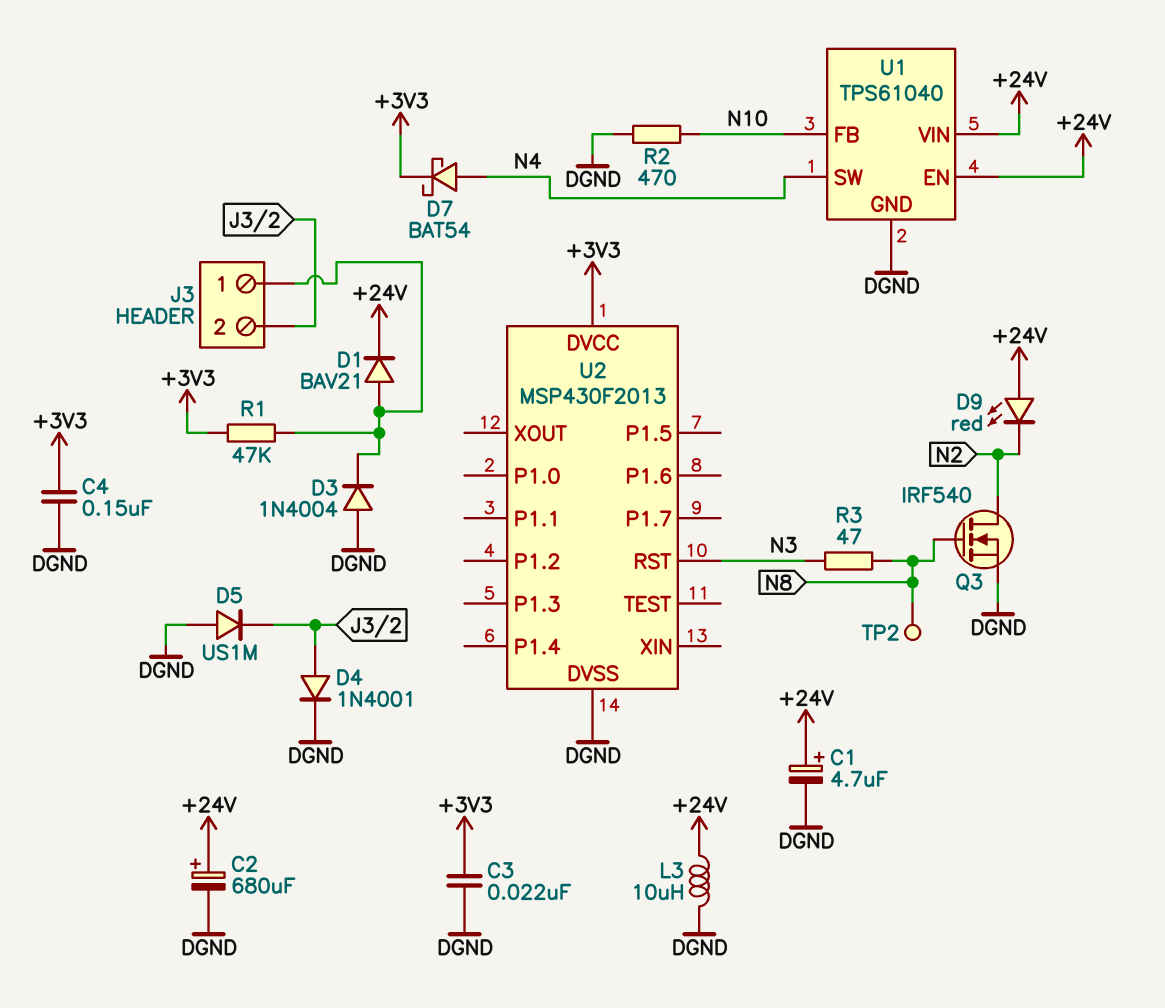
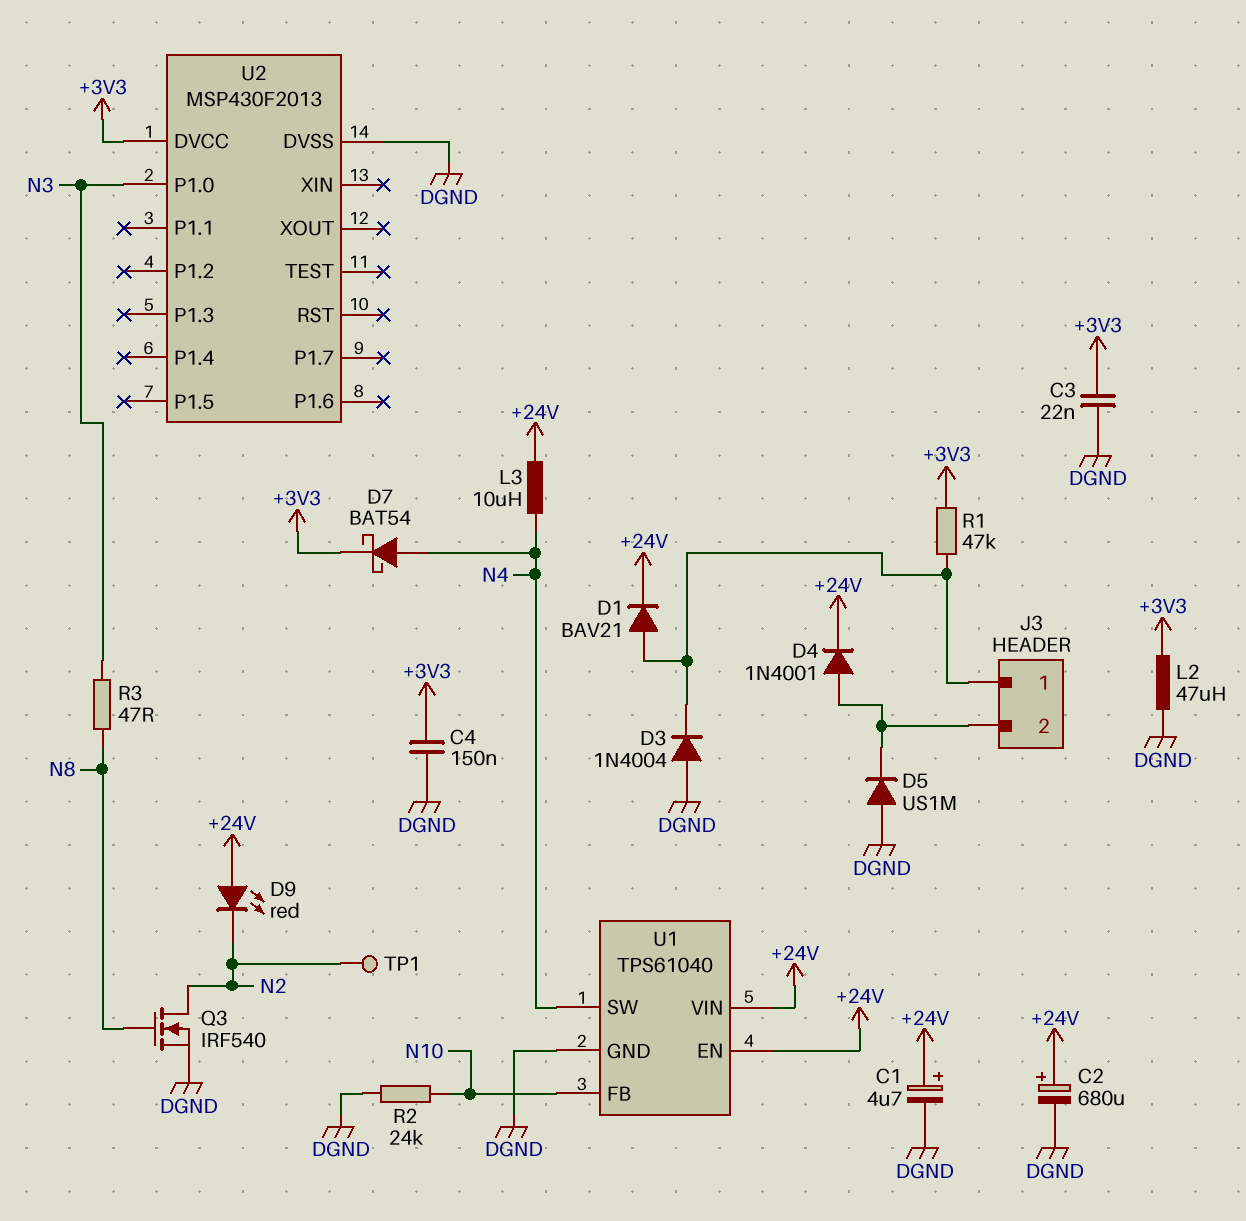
D4: diode 1N4001 (A J3/2, K DGND) -> diode 1N4001 (A J3/2, K +24V)
L2: none -> 47uH (+3V3, DGND)
L3: 10uH (+24V, DGND) -> 10uH (+24V, N4)
R2: 470 (DGND, N10) -> 24k (DGND, N10)
TP1: none -> test point (N2)
TP2: test point (N8) -> none
U2 pin P1.0: none -> N3
U2 pin RST: N3 -> none

